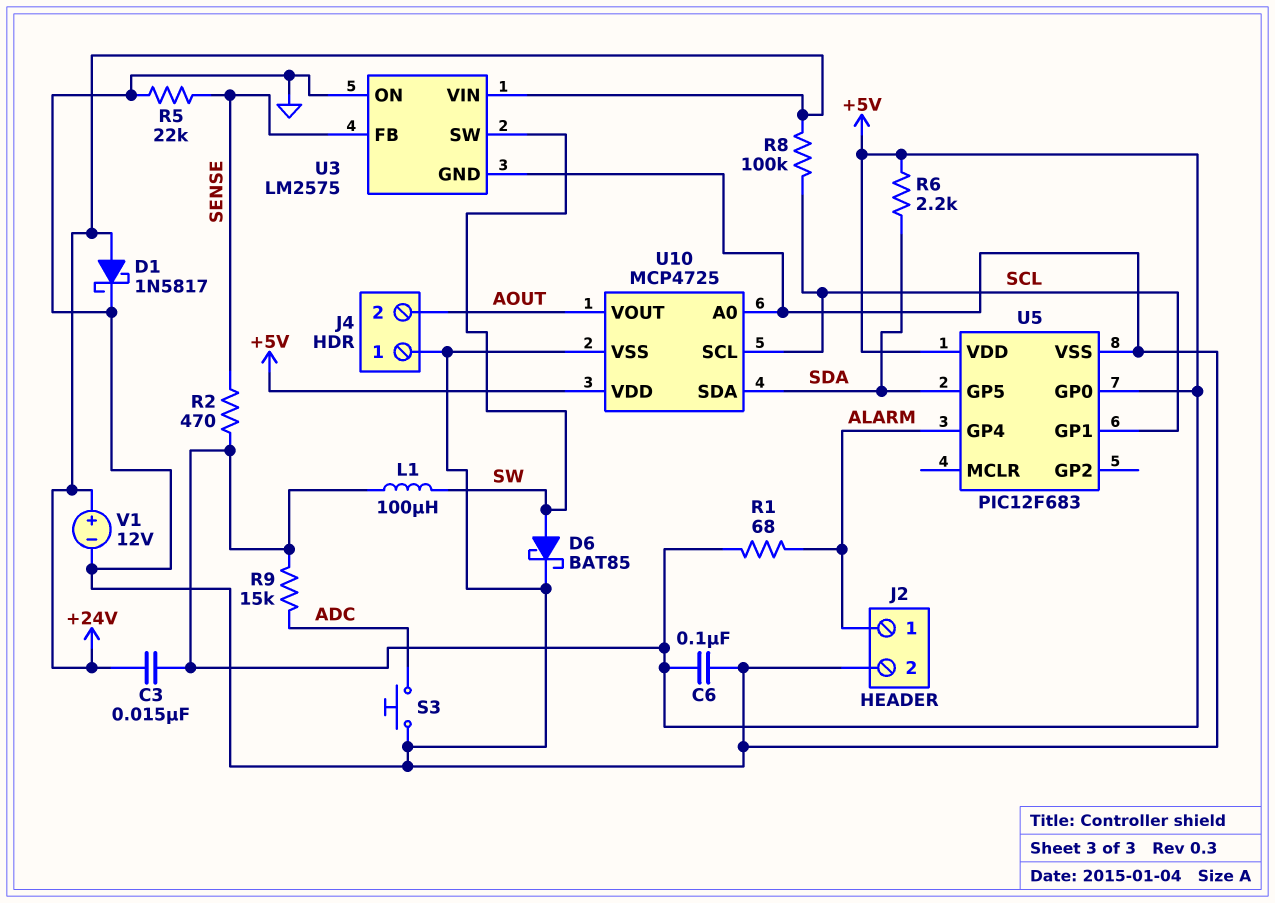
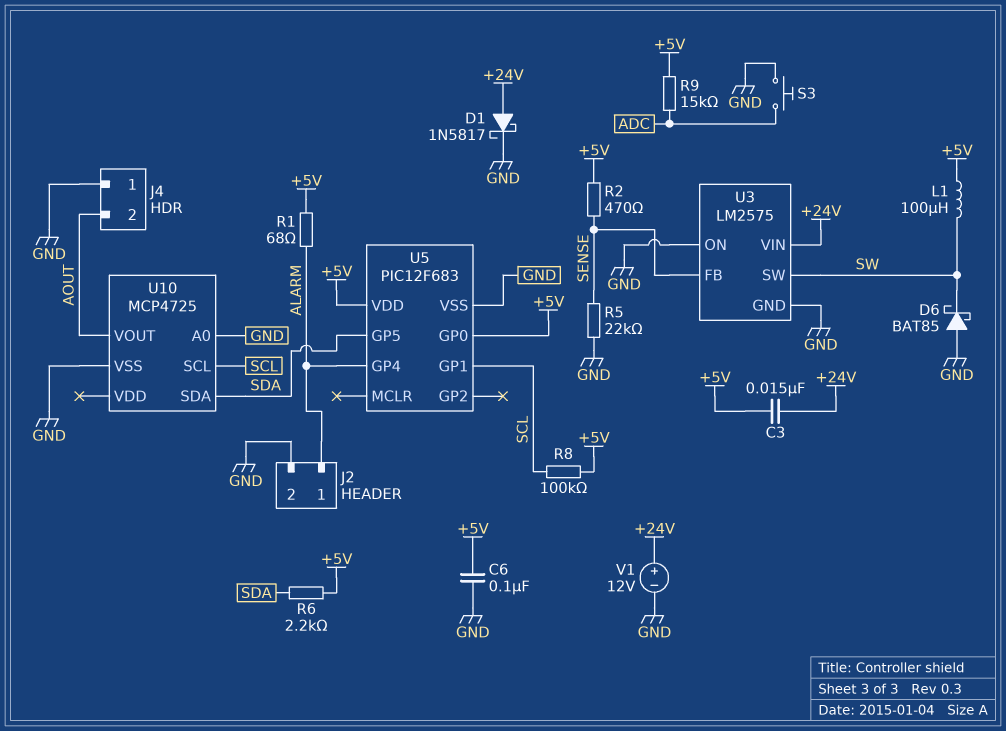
D6: schottky BAT85 (A SW, K GND) -> schottky BAT85 (A GND, K SW)
R8: 100k (+24V, SCL) -> 100k (+5V, SCL)
U10 pin VDD: +5V -> none

